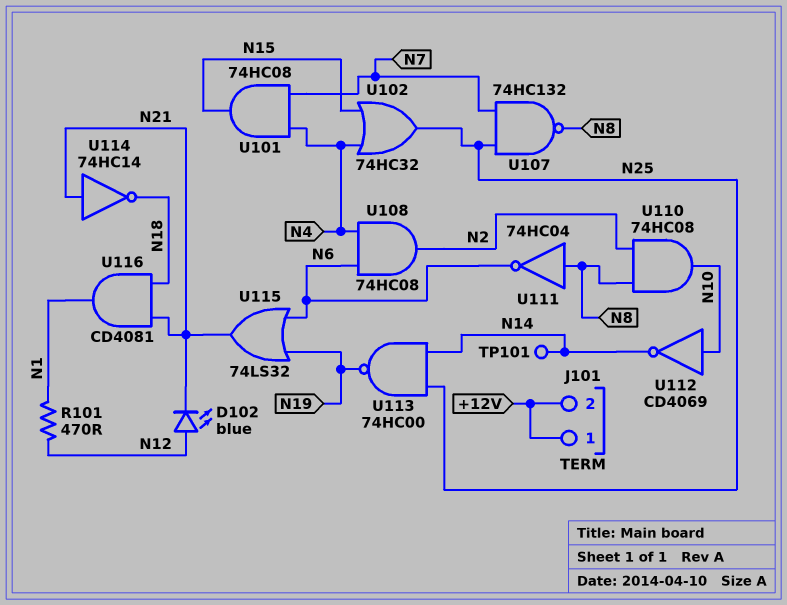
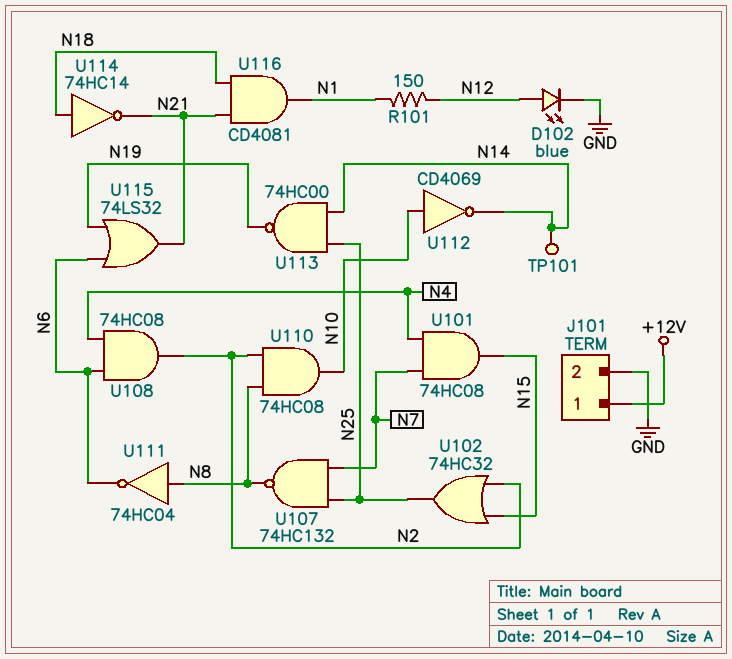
D102: LED blue (A N12, K N21) -> LED blue (A N12, K GND)
J101 pin 2: +12V -> GND
R101: 470 (N1, N12) -> 150 (N1, N12)
U102: OR 74HC32 (in N4, in N15, out N25) -> OR 74HC32 (in N2, in N15, out N25)
U114: NOT 74HC14 (in N21, out N18) -> NOT 74HC14 (in N18, out N21)

